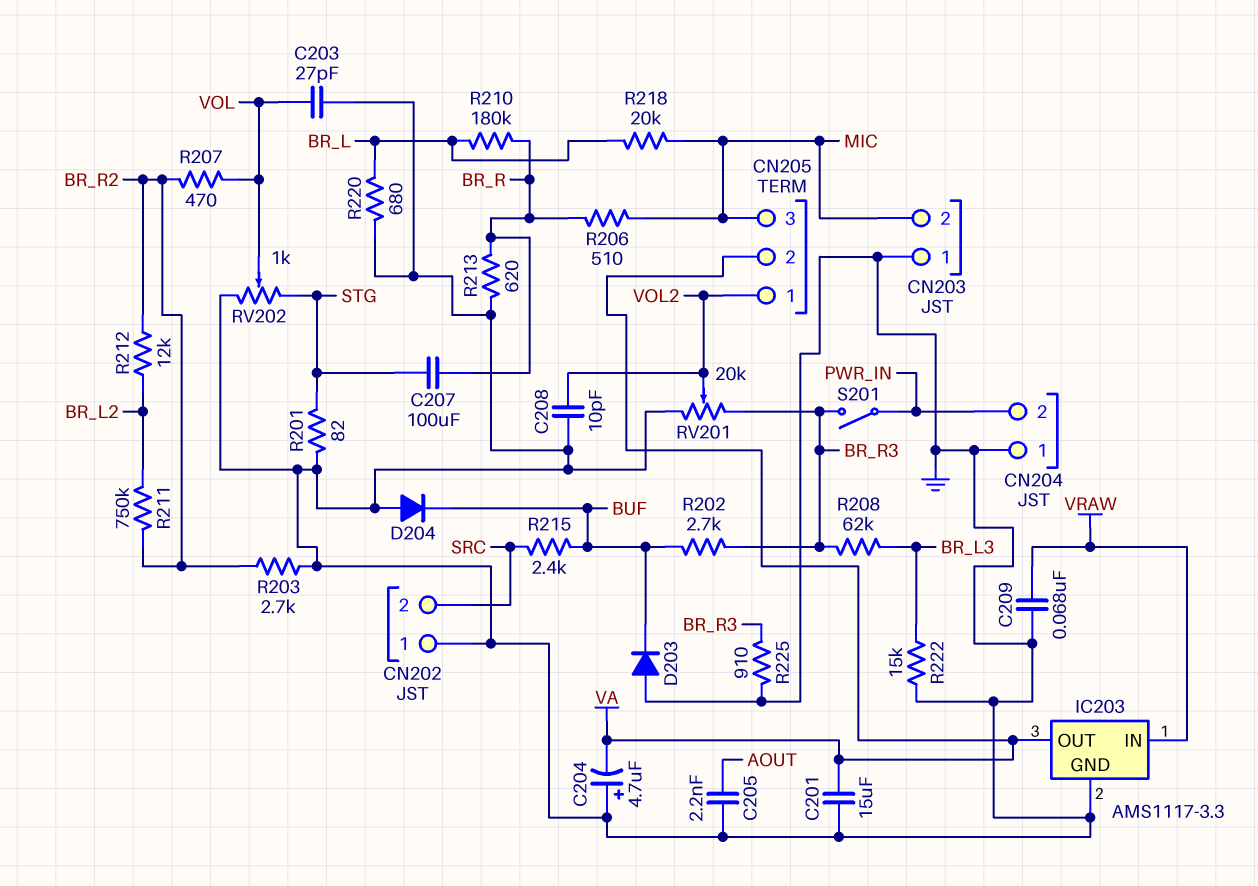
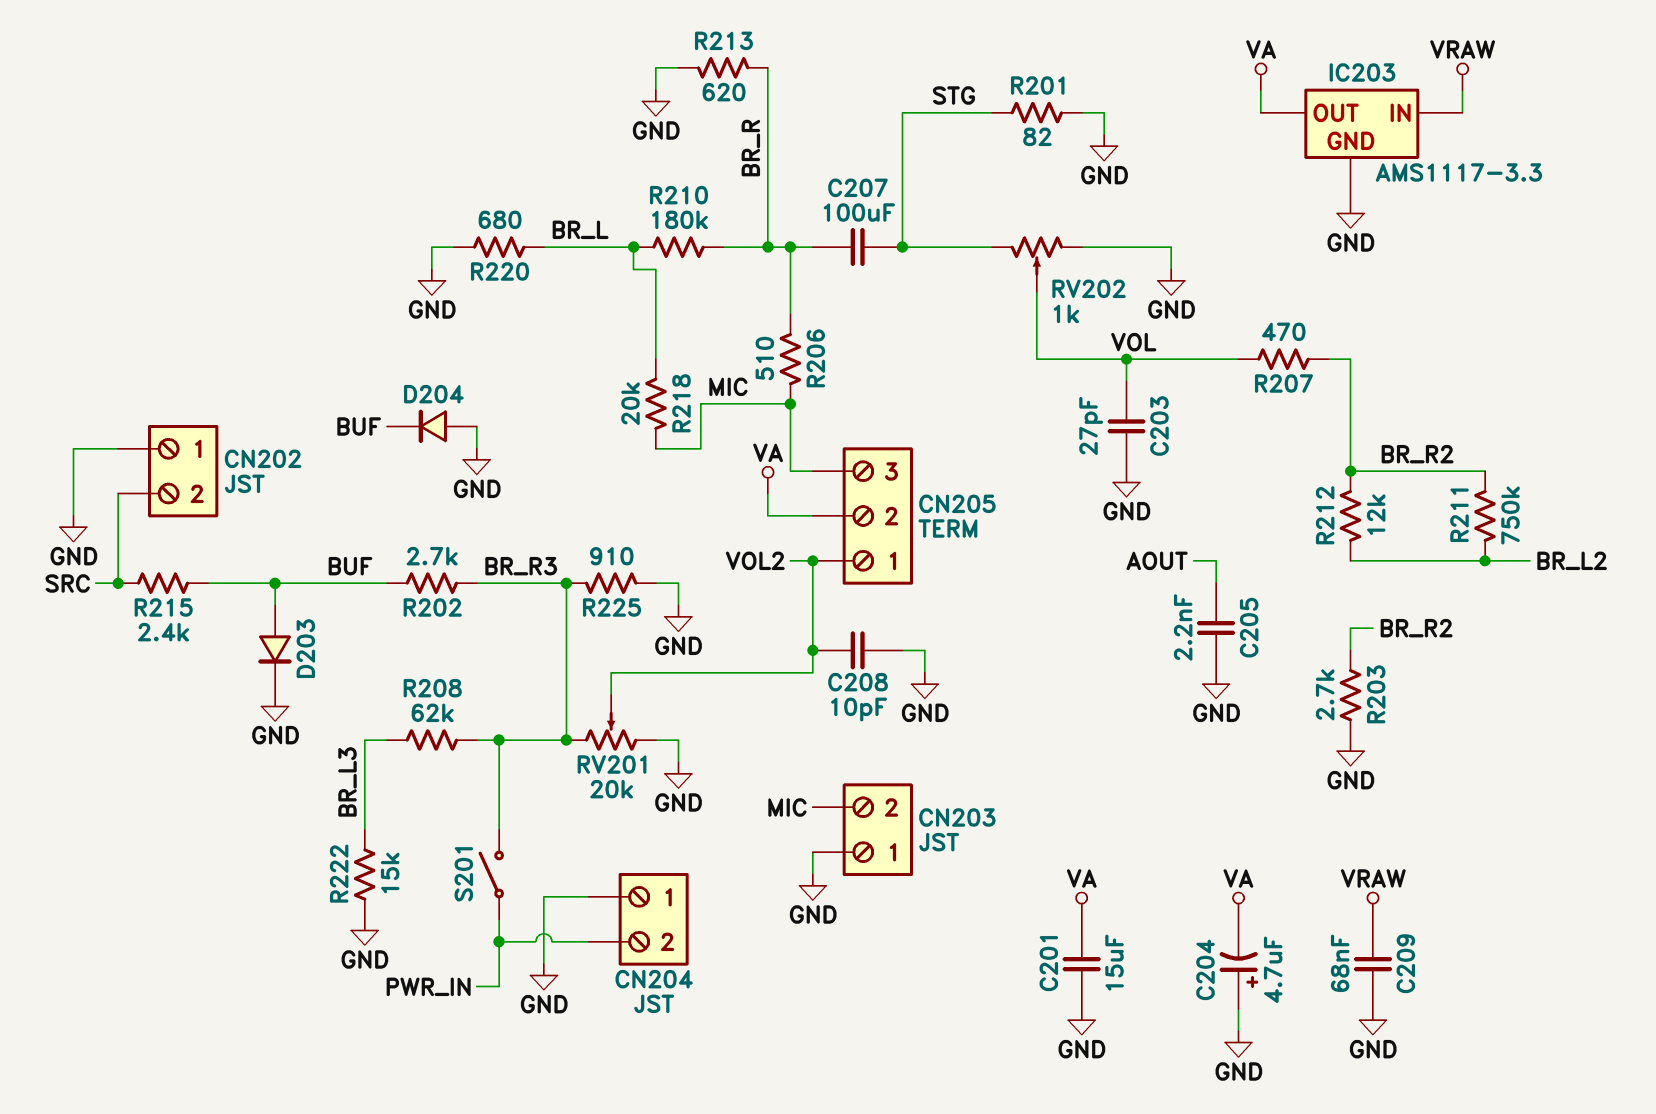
D203: diode (A GND, K BUF) -> diode (A BUF, K GND)

